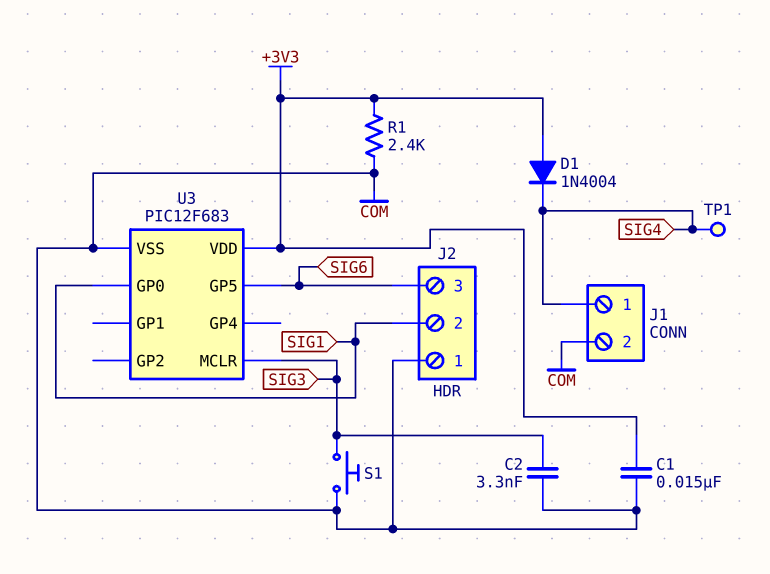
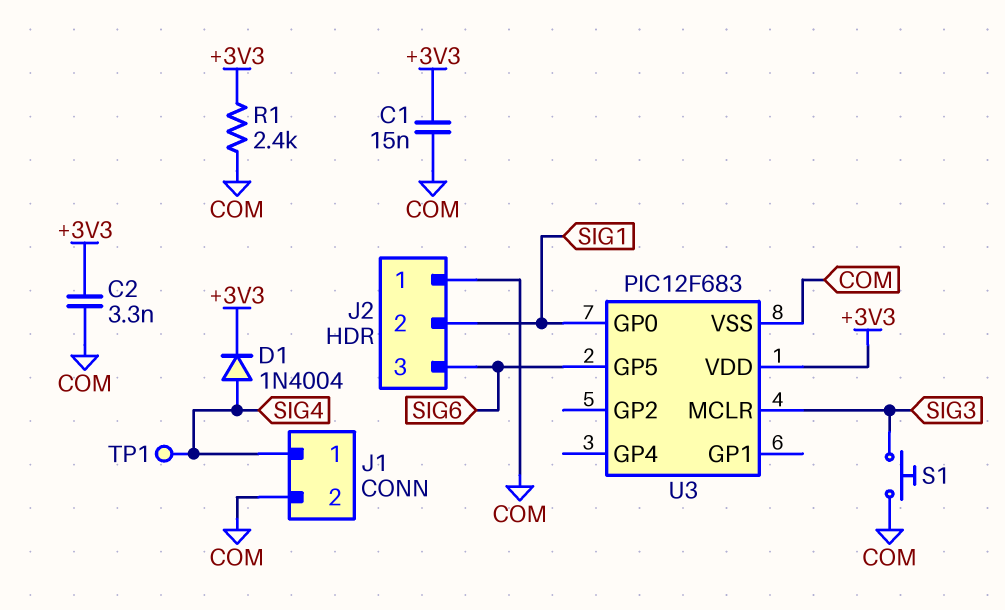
C2: 3.3nF (COM, SIG3) -> 3.3nF (+3V3, COM)
D1: diode 1N4004 (A +3V3, K SIG4) -> diode 1N4004 (A SIG4, K +3V3)

